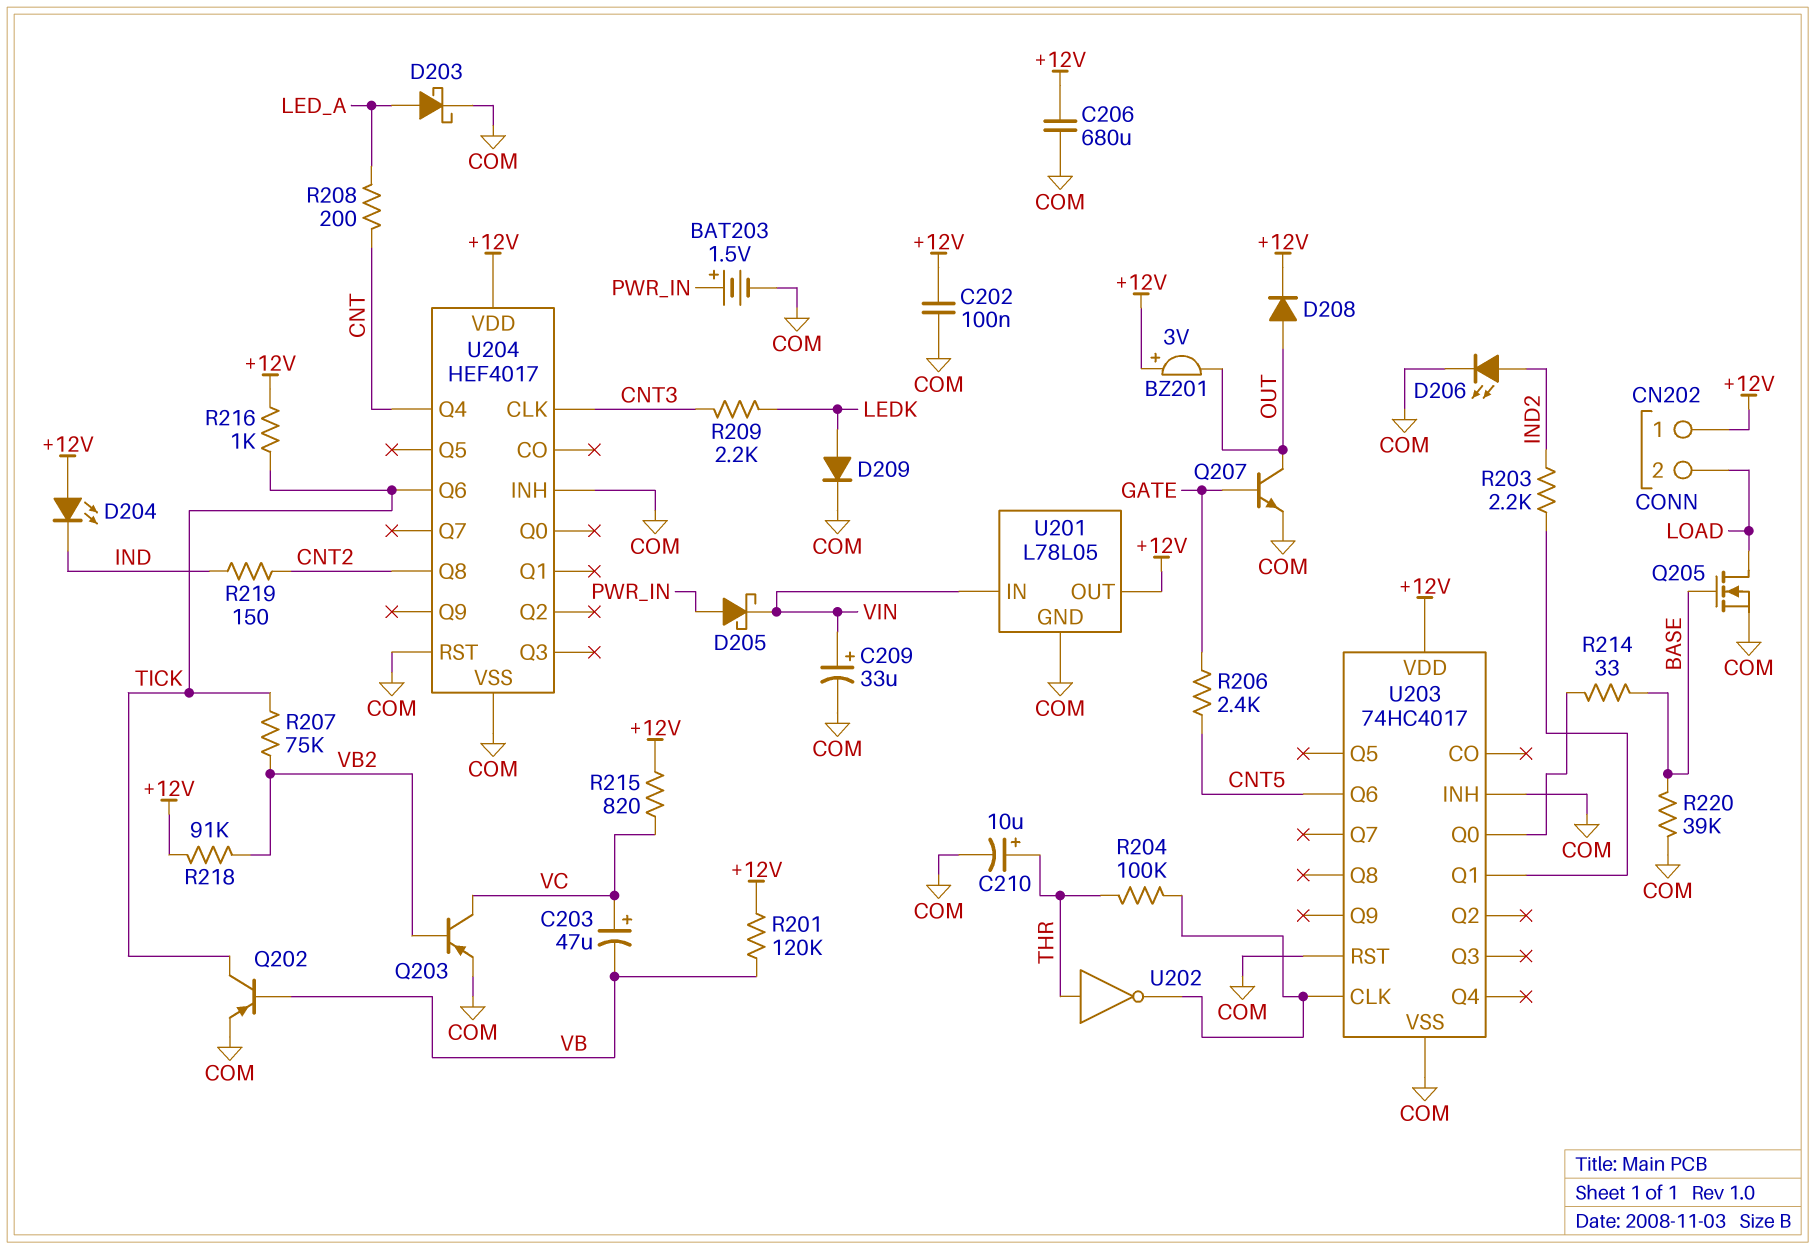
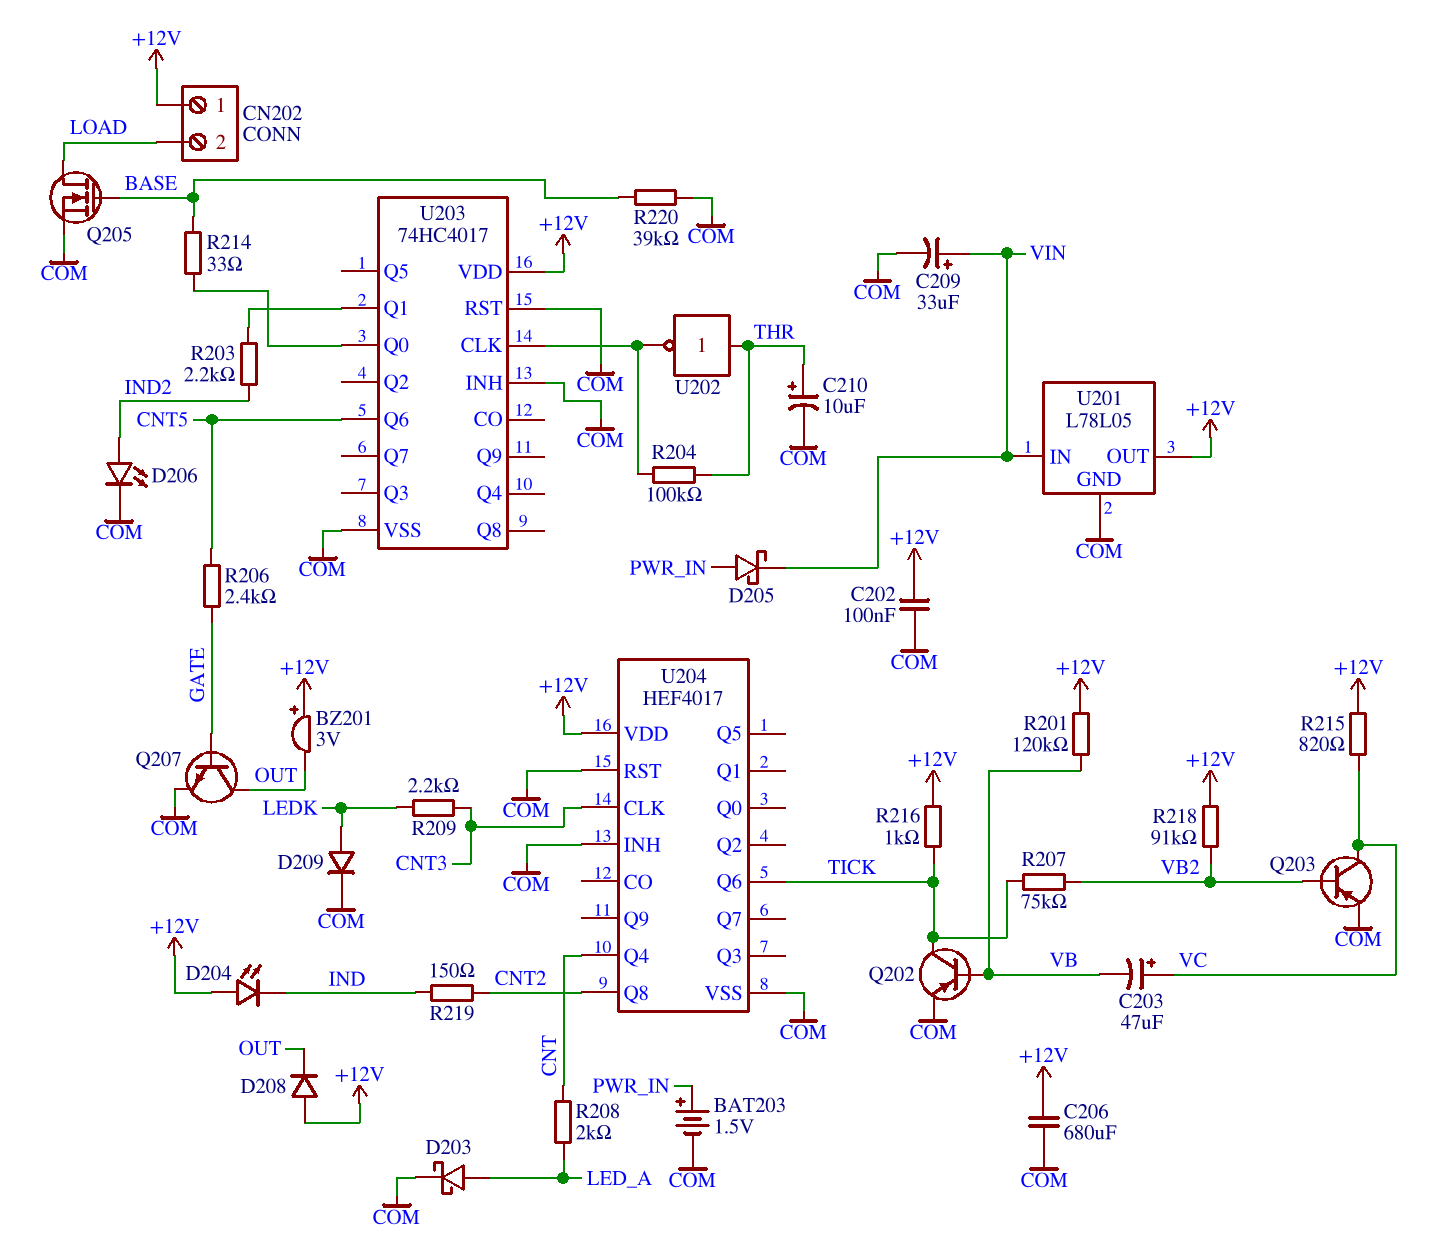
D208: diode (A OUT, K +12V) -> diode (A +12V, K OUT)
R208: 200 (CNT, LED_A) -> 2k (CNT, LED_A)

